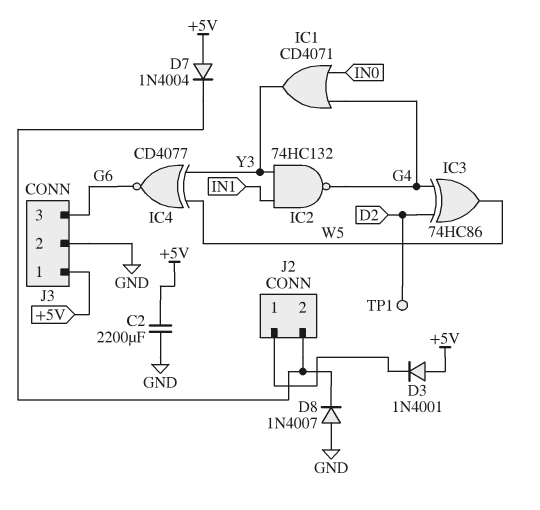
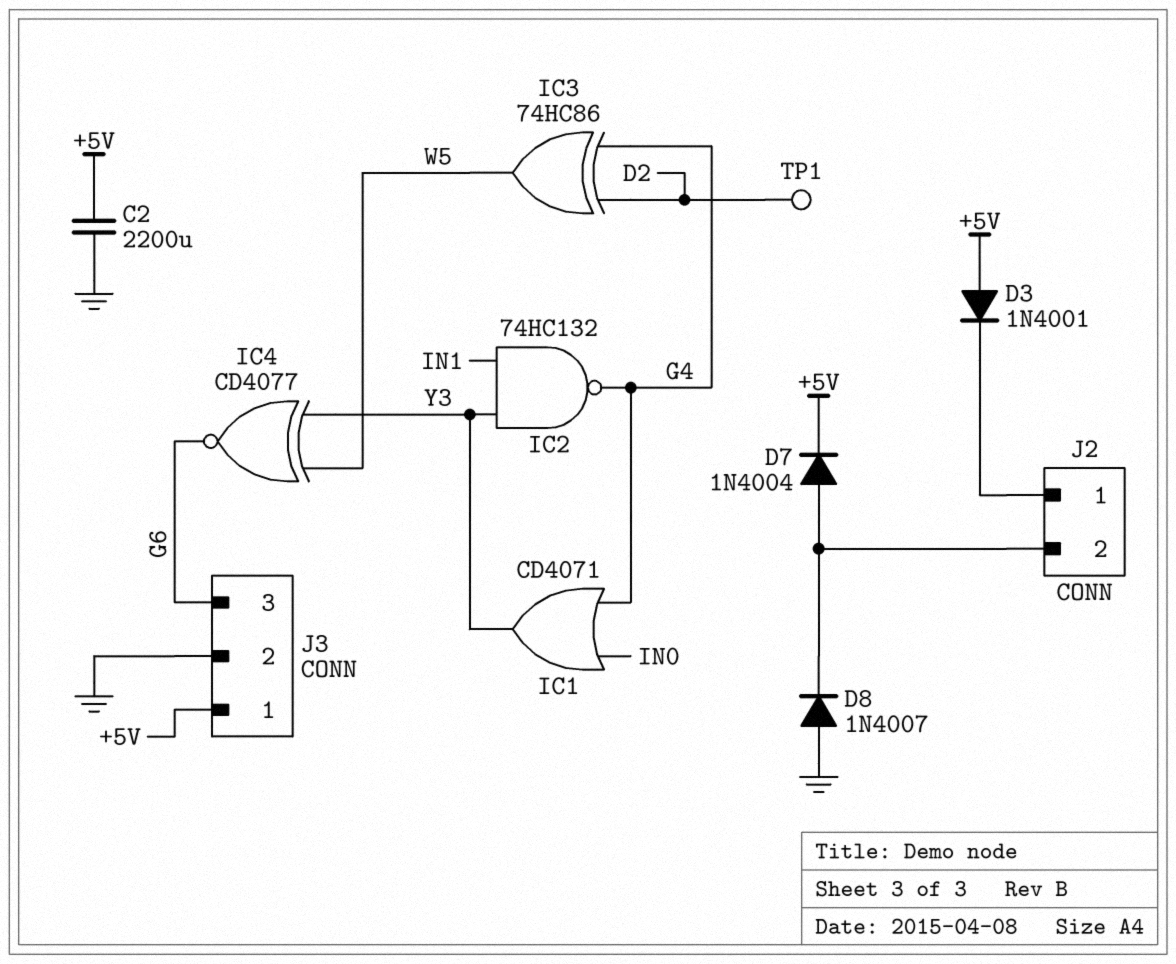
D7: diode 1N4004 (A +5V, K J2/2) -> diode 1N4004 (A J2/2, K +5V)

